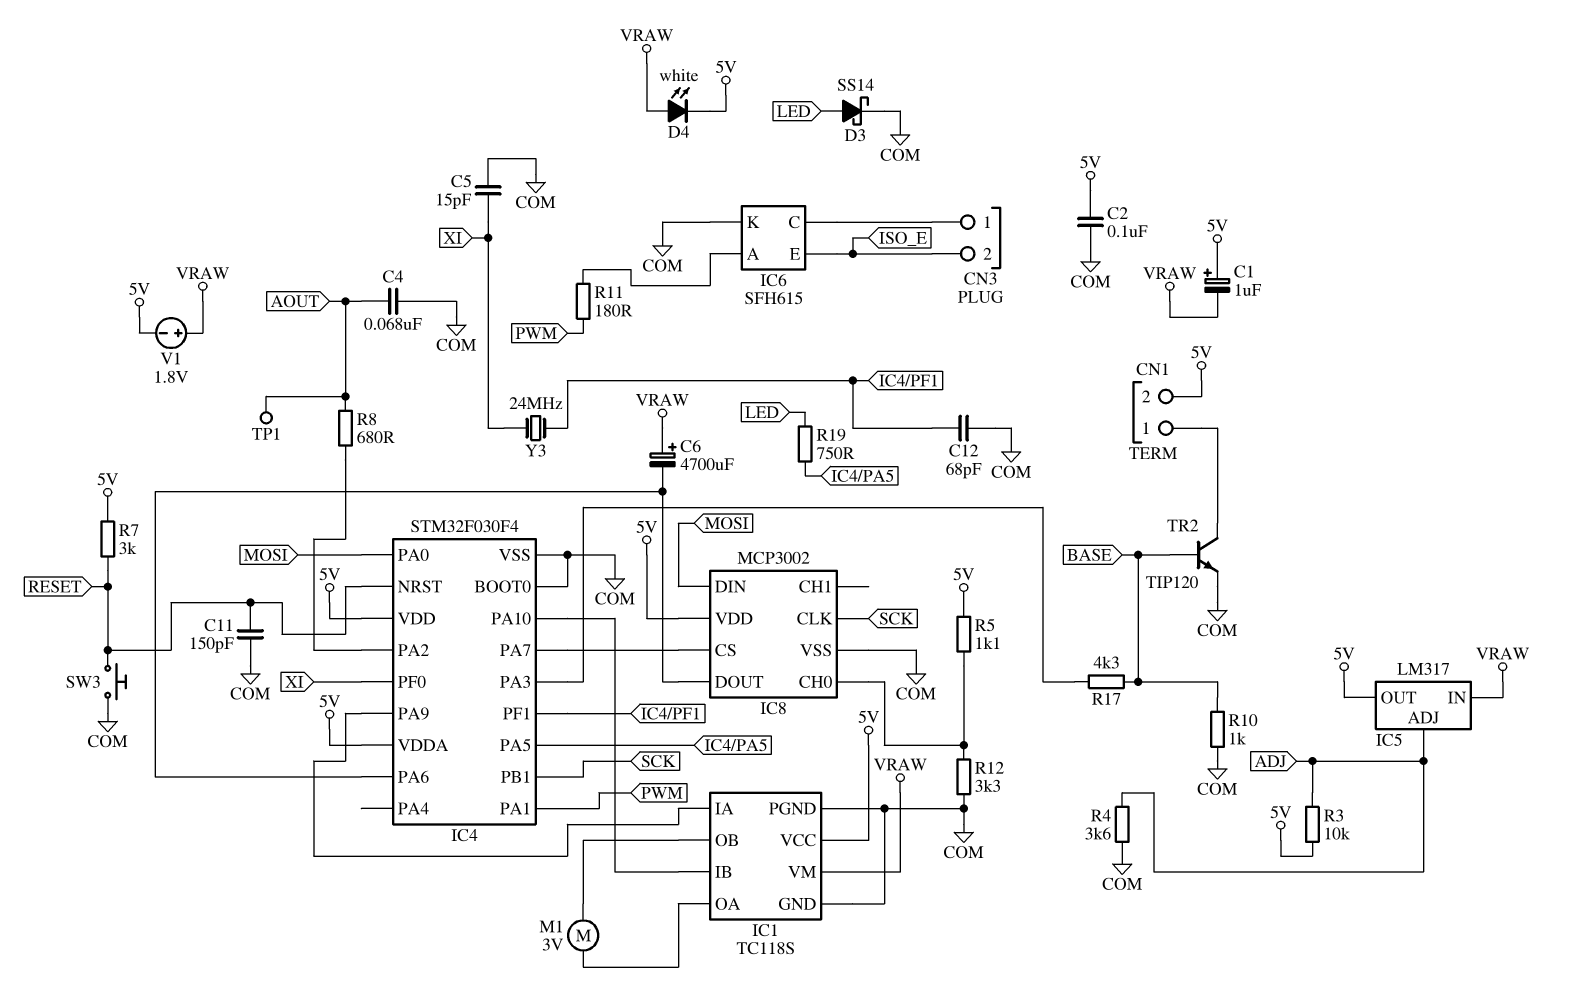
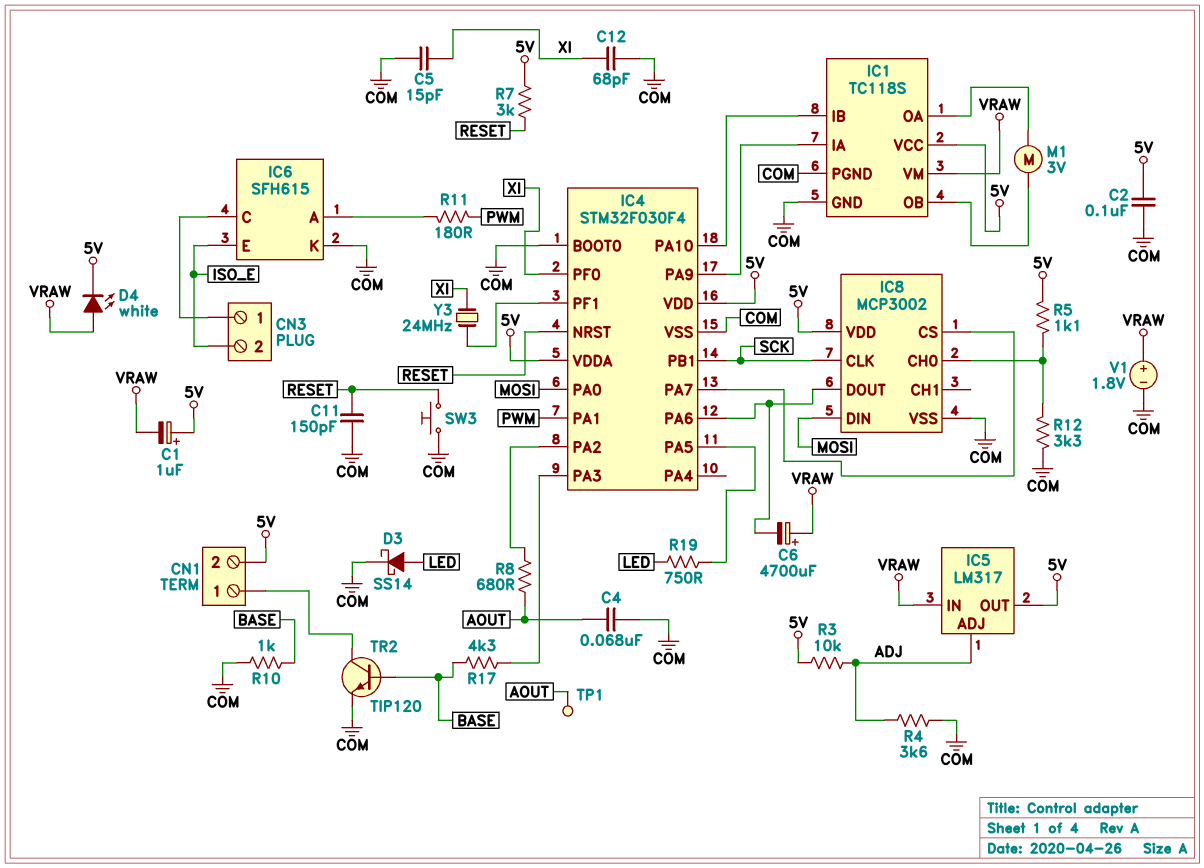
C12: 68pF (COM, IC4/PF1) -> 68pF (COM, XI)
V1: 1.8V (plus VRAW, minus 5V) -> 1.8V (plus VRAW, minus COM)

